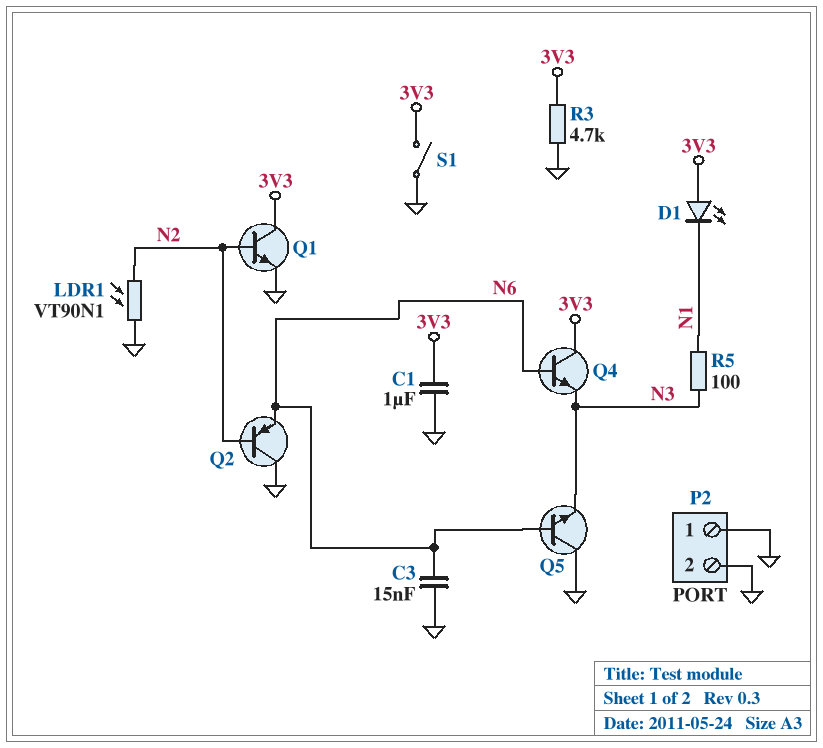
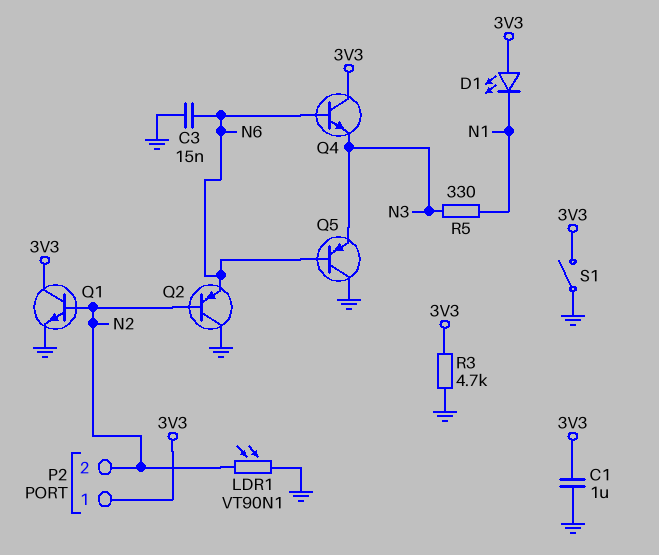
P2 pin 1: GND -> 3V3
P2 pin 2: GND -> N2
Q5: NPN (B N6, C GND, E N3) -> PNP (B N6, C GND, E N3)
R5: 100 (N1, N3) -> 330 (N1, N3)

